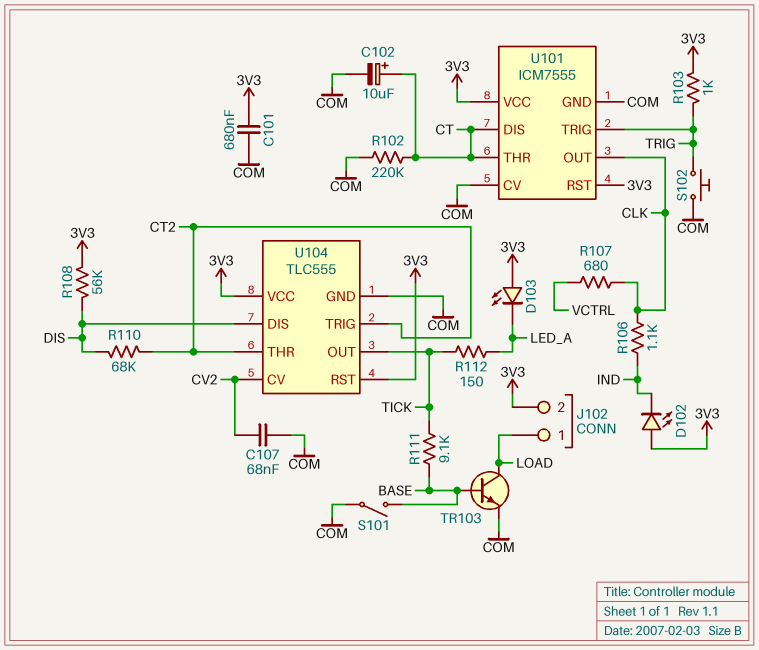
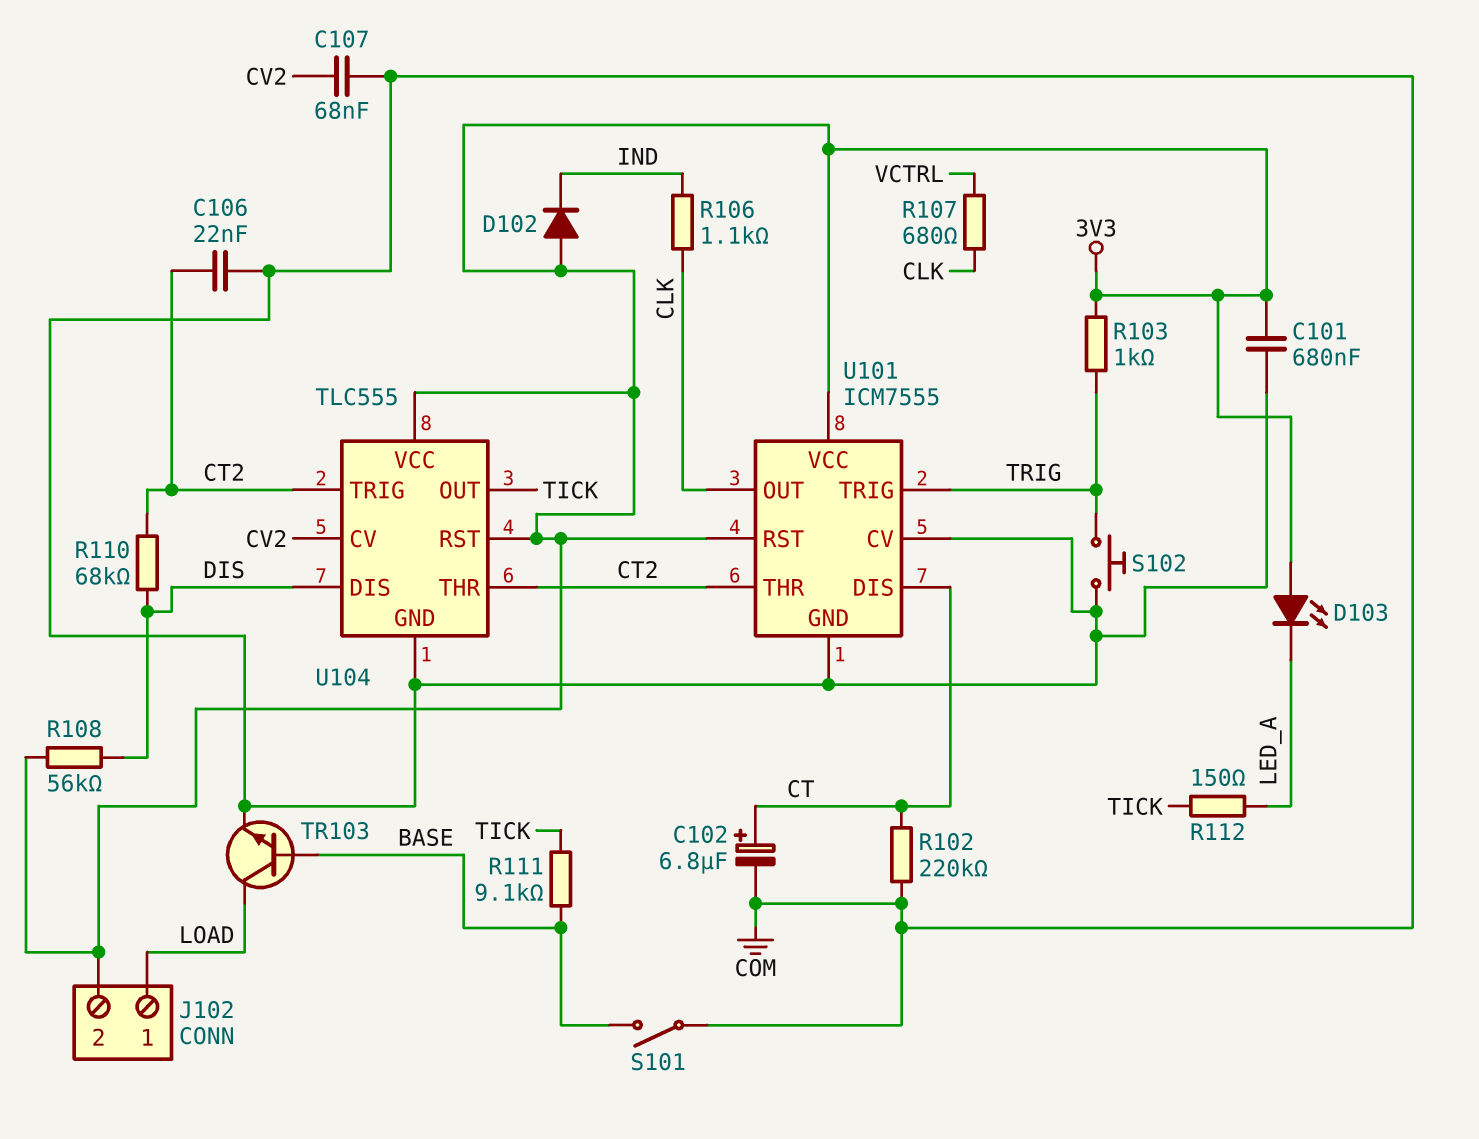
C102: 10uF (plus CT, minus COM) -> 6.8uF (plus CT, minus COM)
C106: none -> 22nF (COM, CT2)
D102: LED (A 3V3, K IND) -> diode (A 3V3, K IND)
U101 pin THR: CT -> CT2

